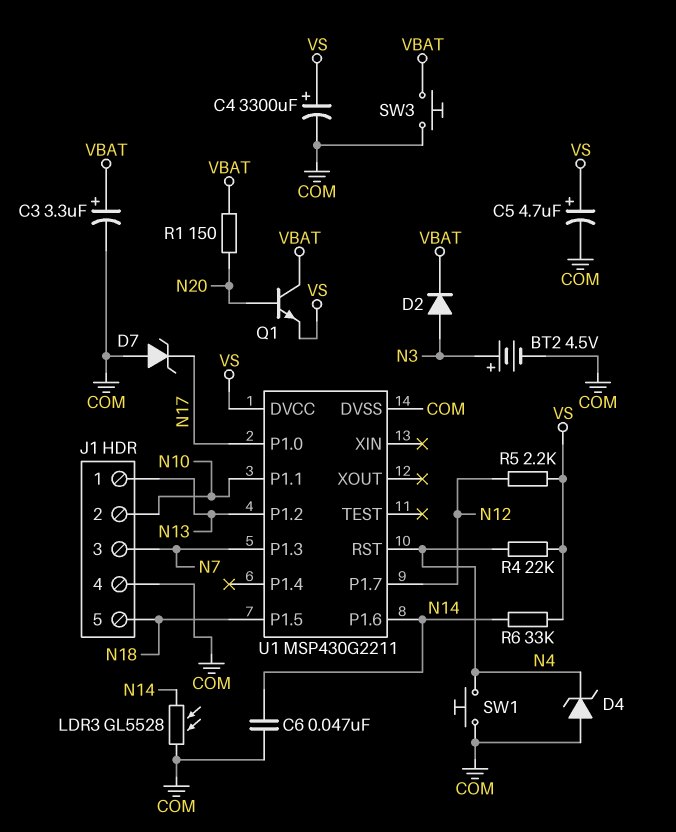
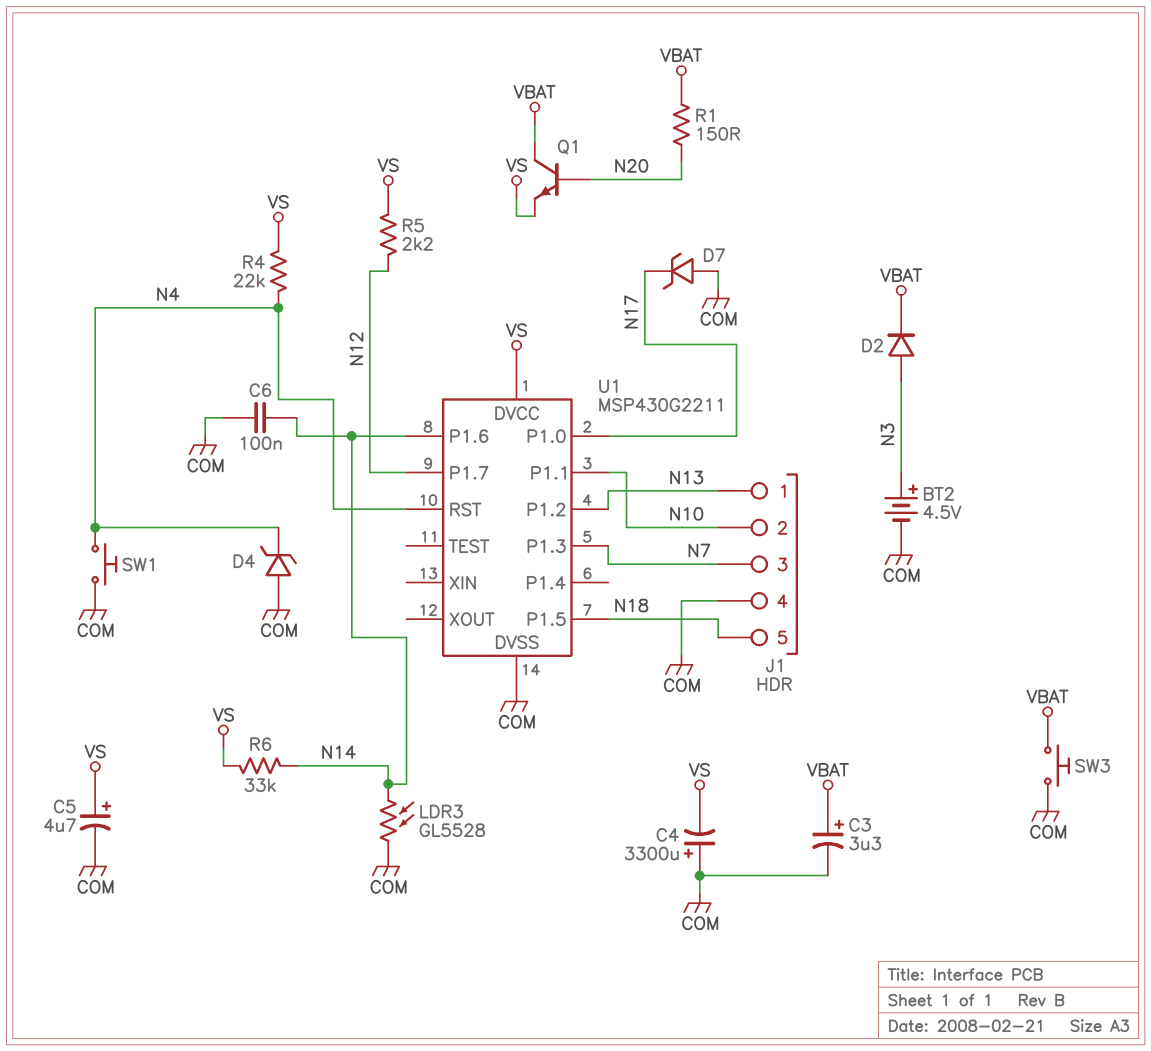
C4: 3300uF (plus VS, minus COM) -> 3300uF (plus COM, minus VS)
C6: 47nF (COM, N14) -> 100nF (COM, N14)

